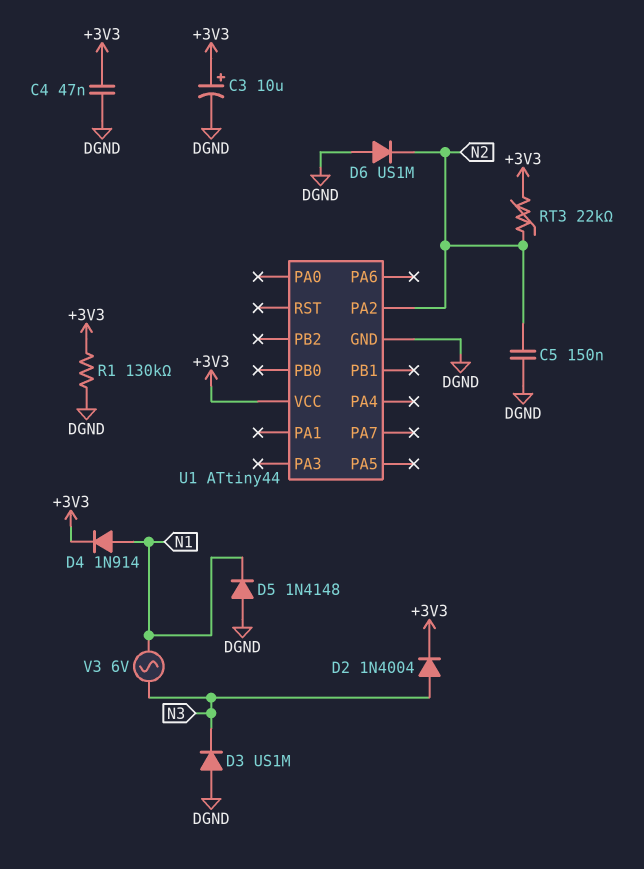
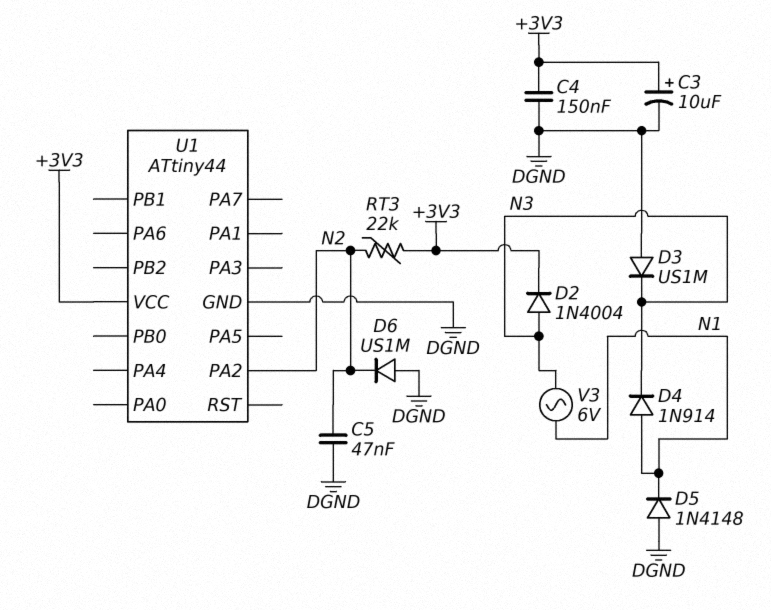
C4: 47nF (+3V3, DGND) -> 150nF (+3V3, DGND)
C5: 150nF (DGND, N2) -> 47nF (DGND, N2)
D4: diode 1N914 (A N1, K +3V3) -> diode 1N914 (A N1, K N3)
R1: 130k (+3V3, DGND) -> none

